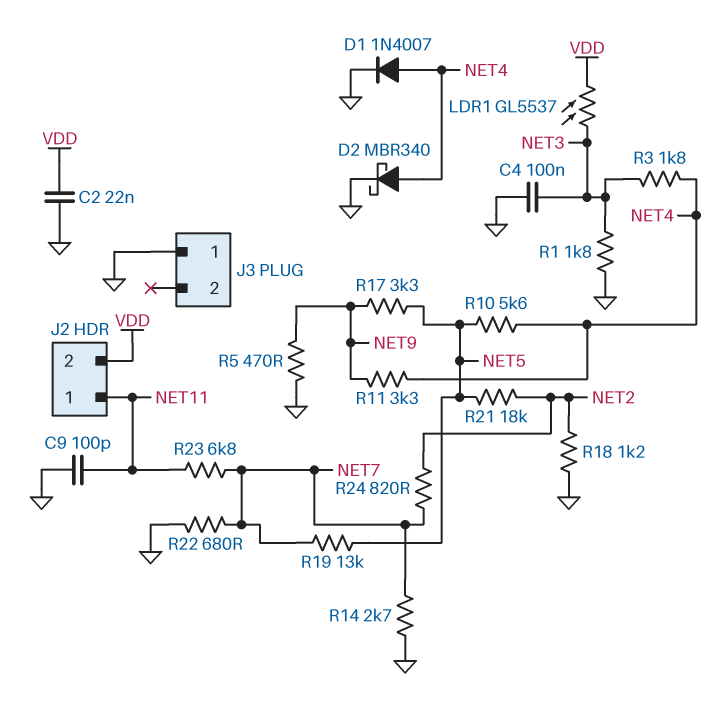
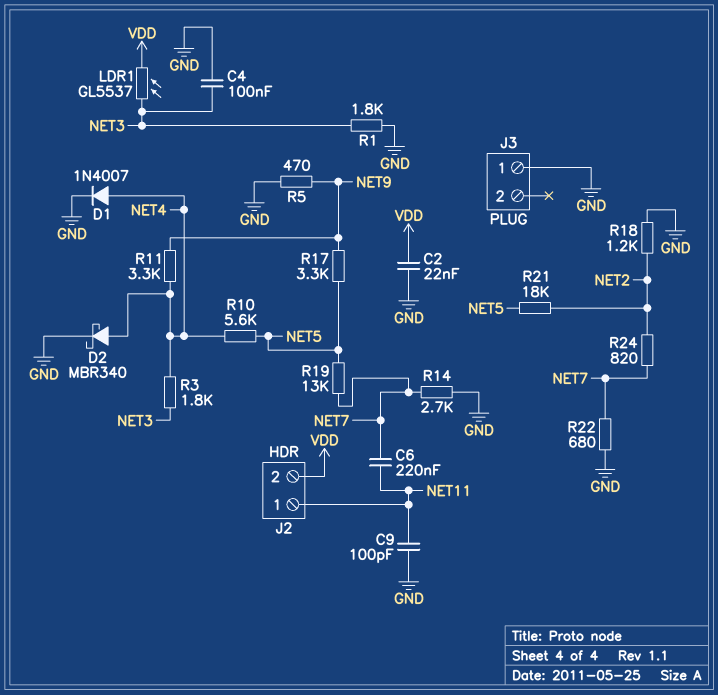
C6: none -> 220nF (NET7, NET11)
R23: 6.8k (NET7, NET11) -> none

